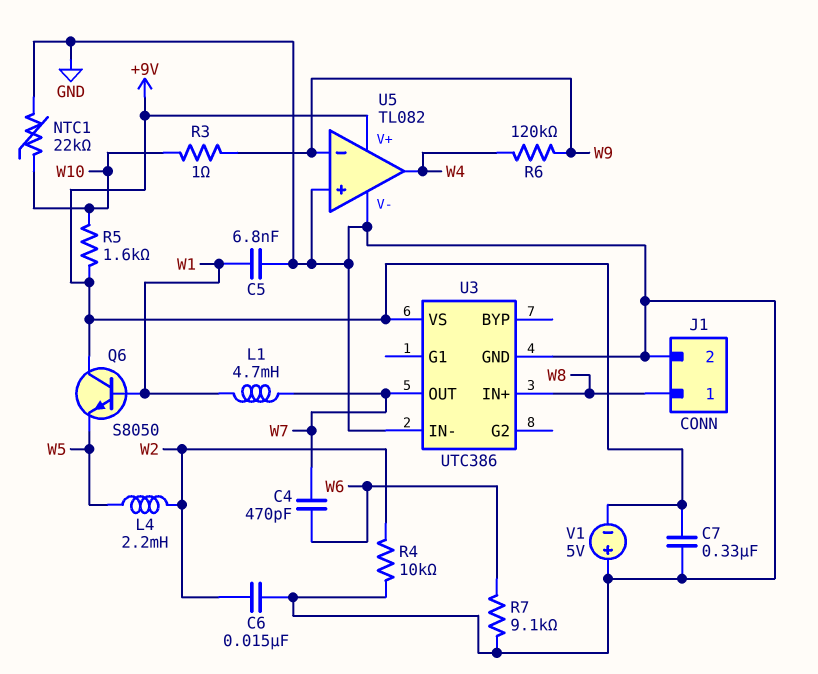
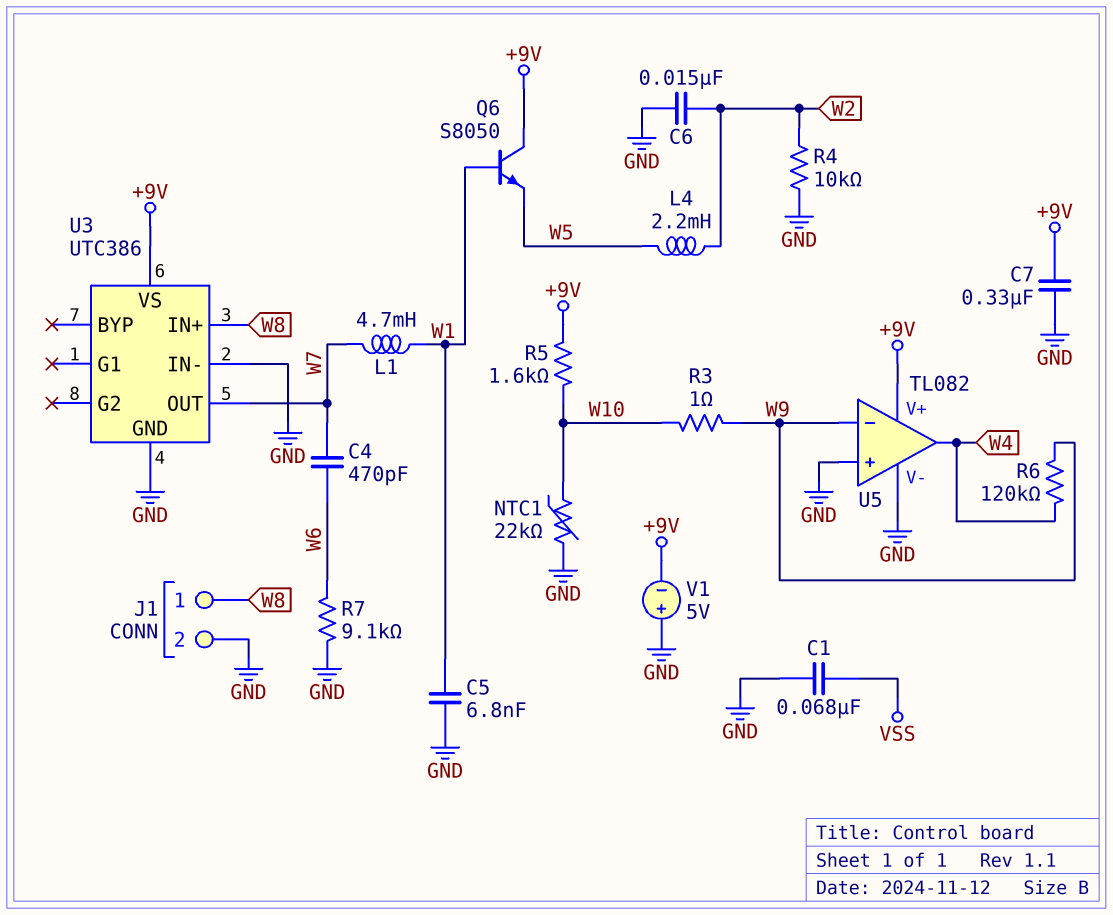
C1: none -> 68nF (GND, VSS)

